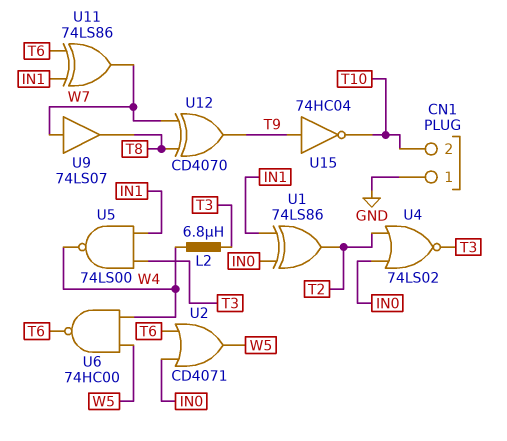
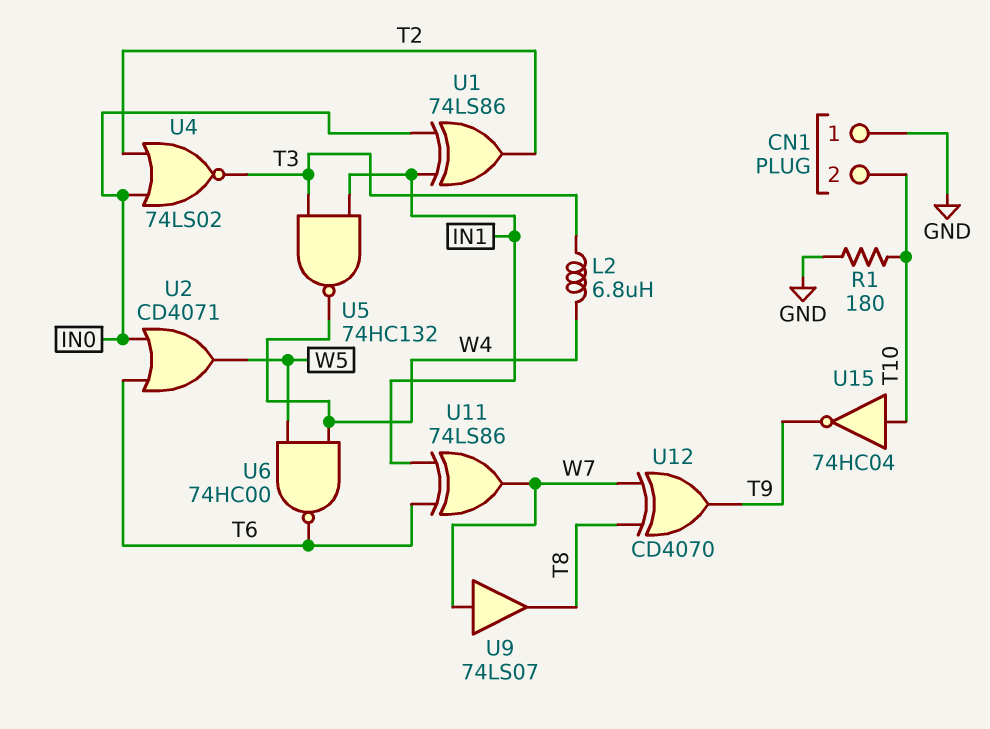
R1: none -> 180 (GND, T10)
U5: NAND 74LS00 (in IN1, in T3, out W4) -> NAND 74HC132 (in IN1, in T3, out W4)
U15: NOT 74HC04 (in T9, out T10) -> NOT 74HC04 (in T10, out T9)

